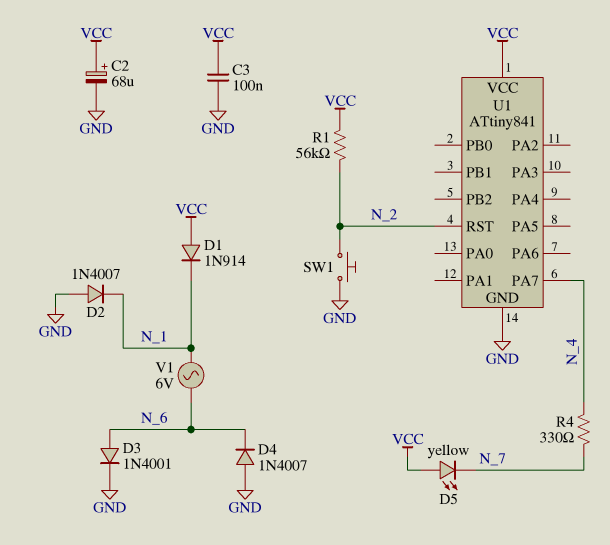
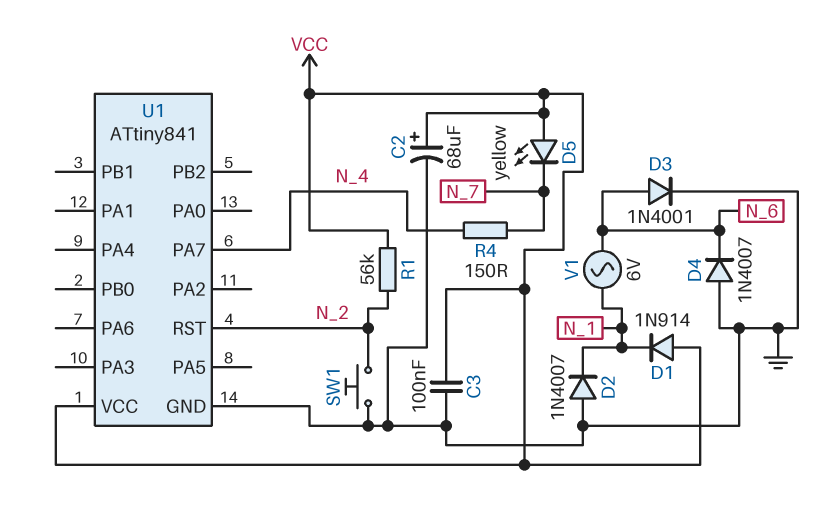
R4: 330 (N_4, N_7) -> 150 (N_4, N_7)

